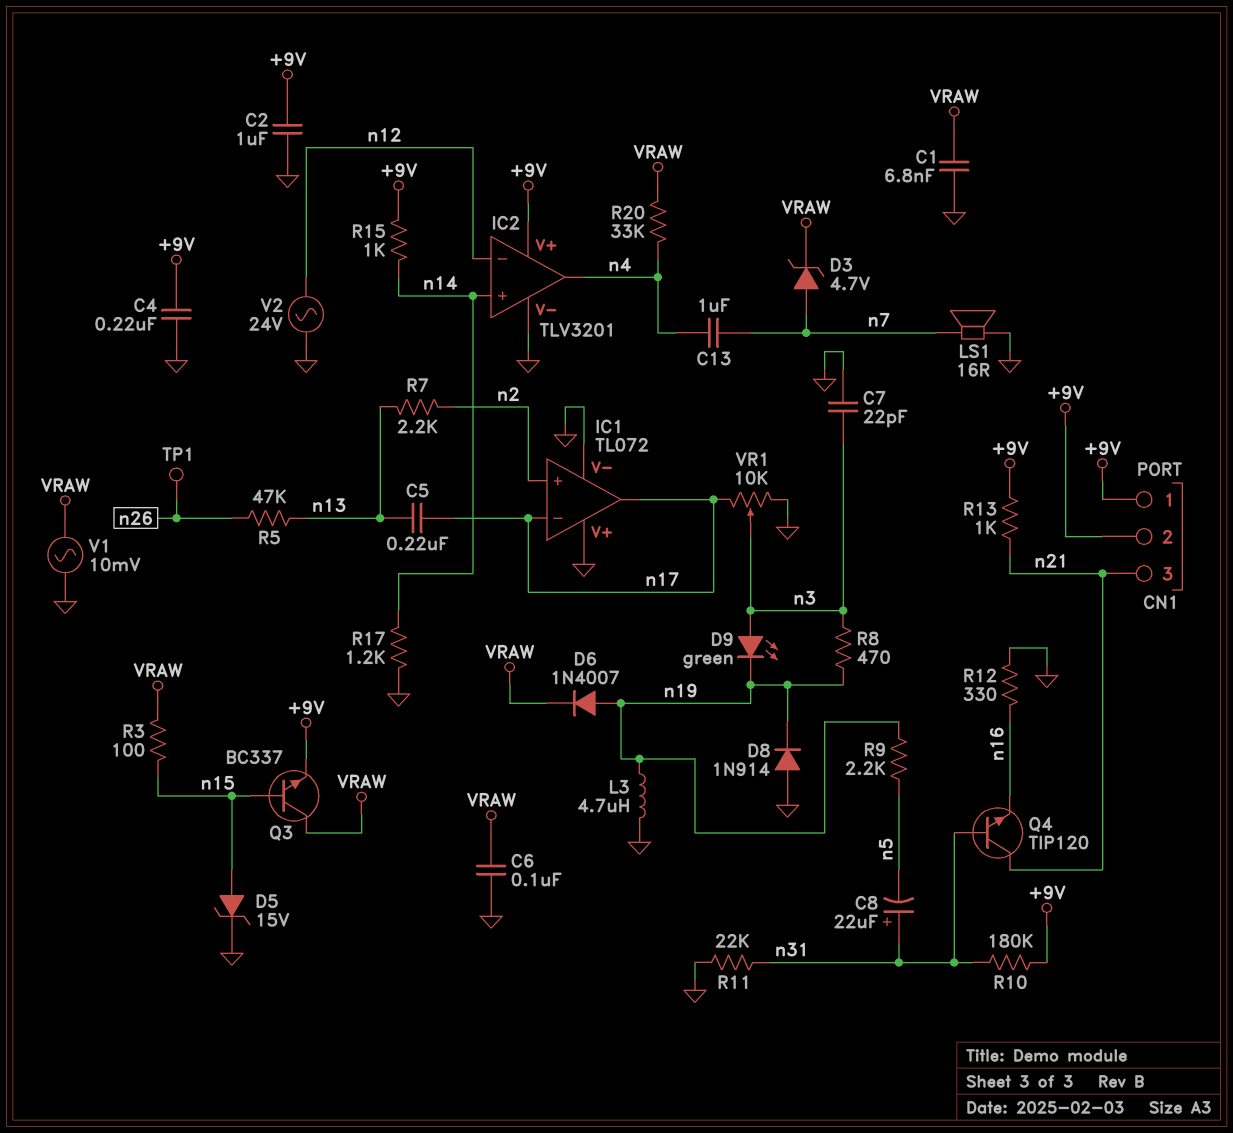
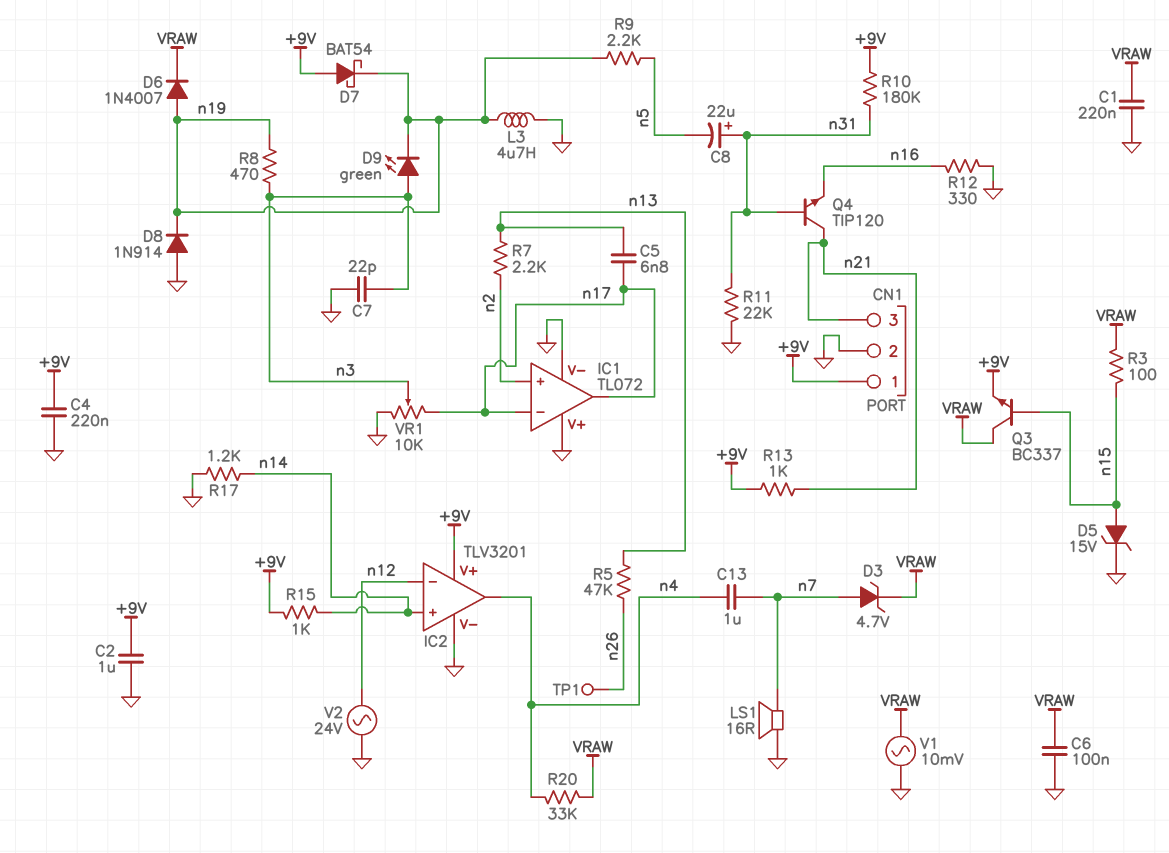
C1: 6.8nF (GND, VRAW) -> 220nF (GND, VRAW)
C5: 220nF (n13, n17) -> 6.8nF (n13, n17)
CN1 pin 2: +9V -> GND
D7: none -> schottky BAT54 (A +9V, K n19)

